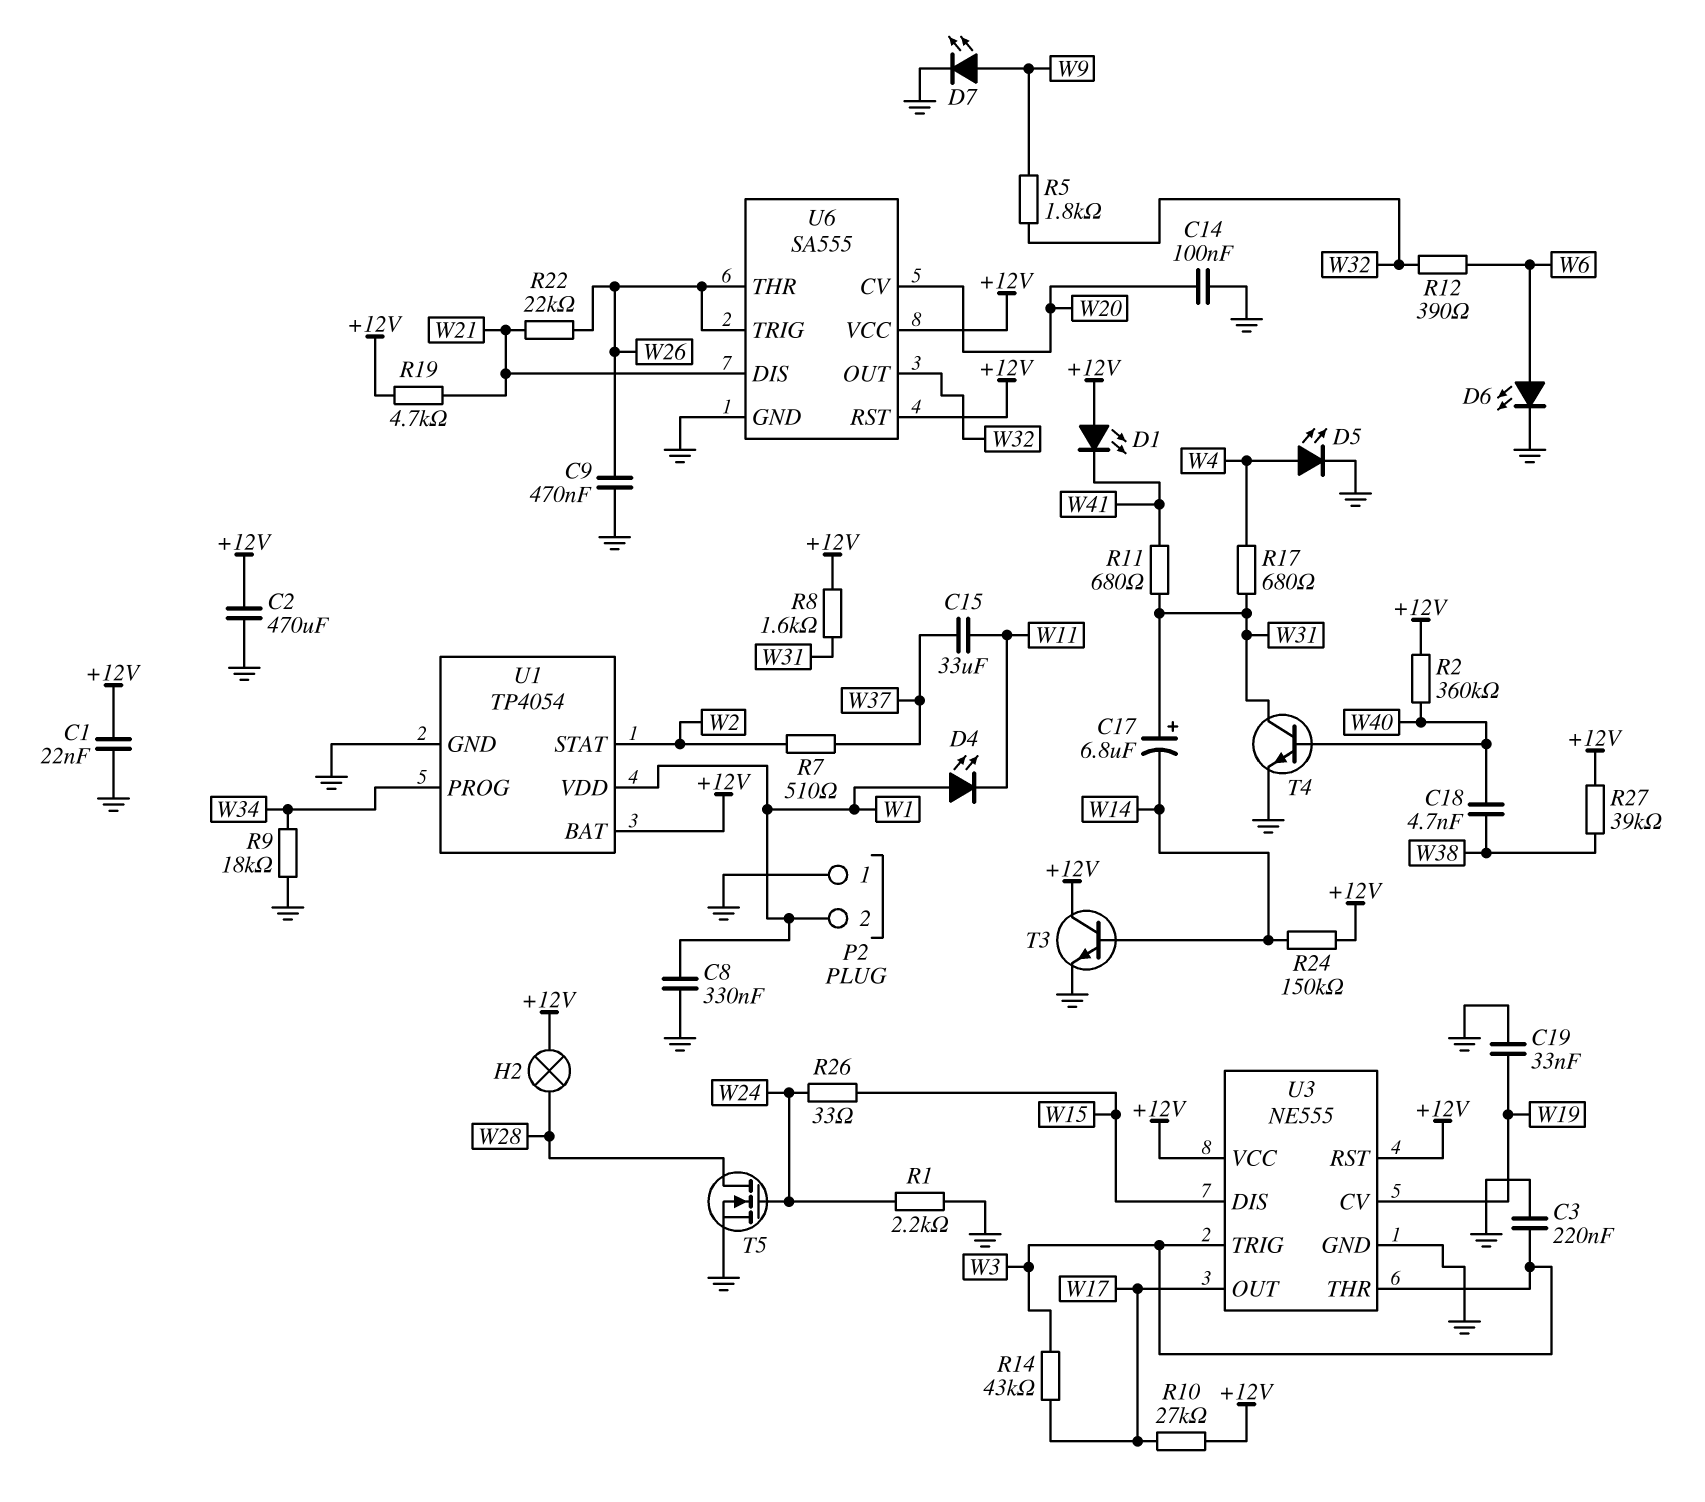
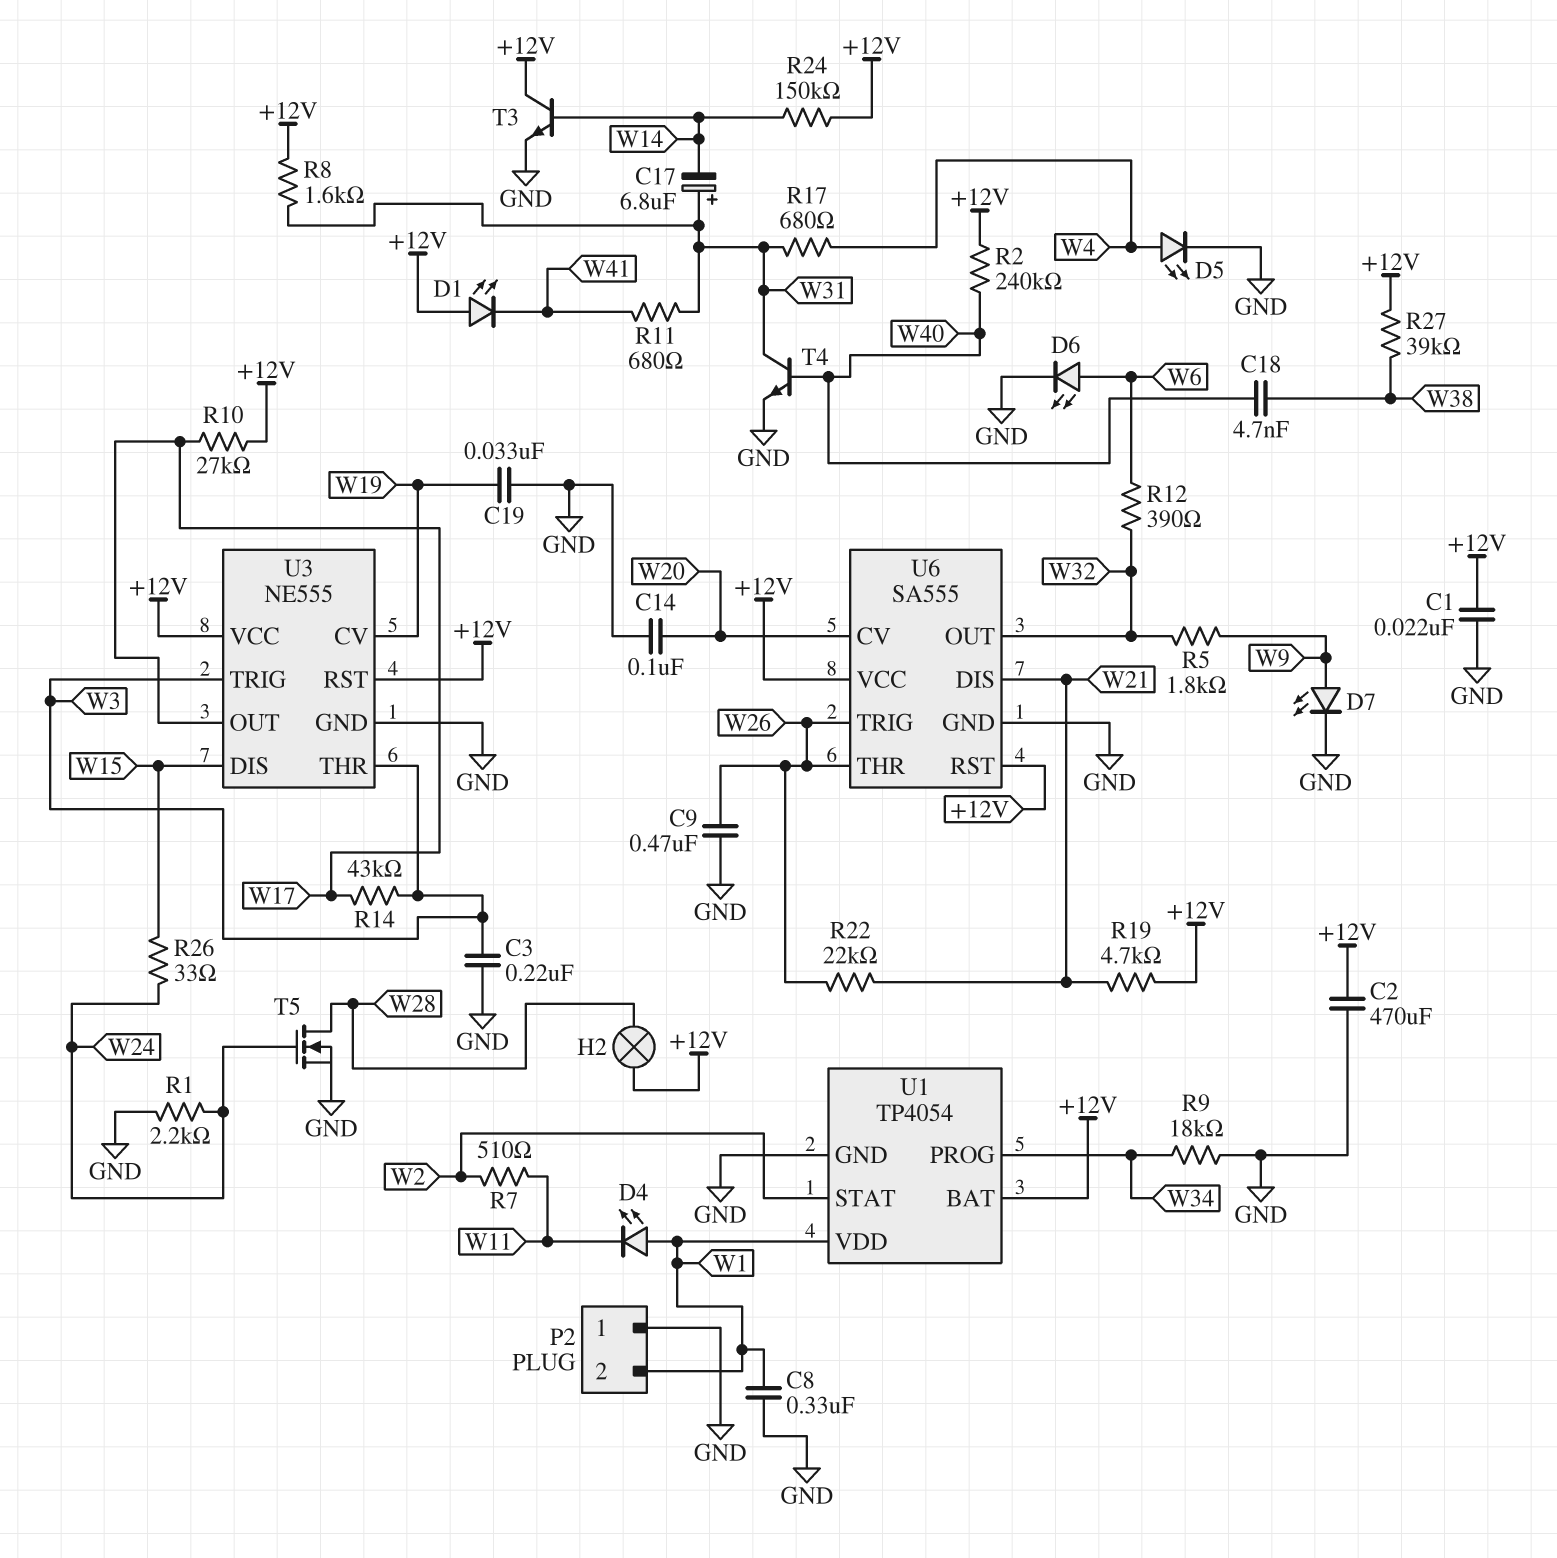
C15: 33uF (W11, W37) -> none
R2: 360k (+12V, W40) -> 240k (+12V, W40)
R7: 510 (W2, W37) -> 510 (W2, W11)

